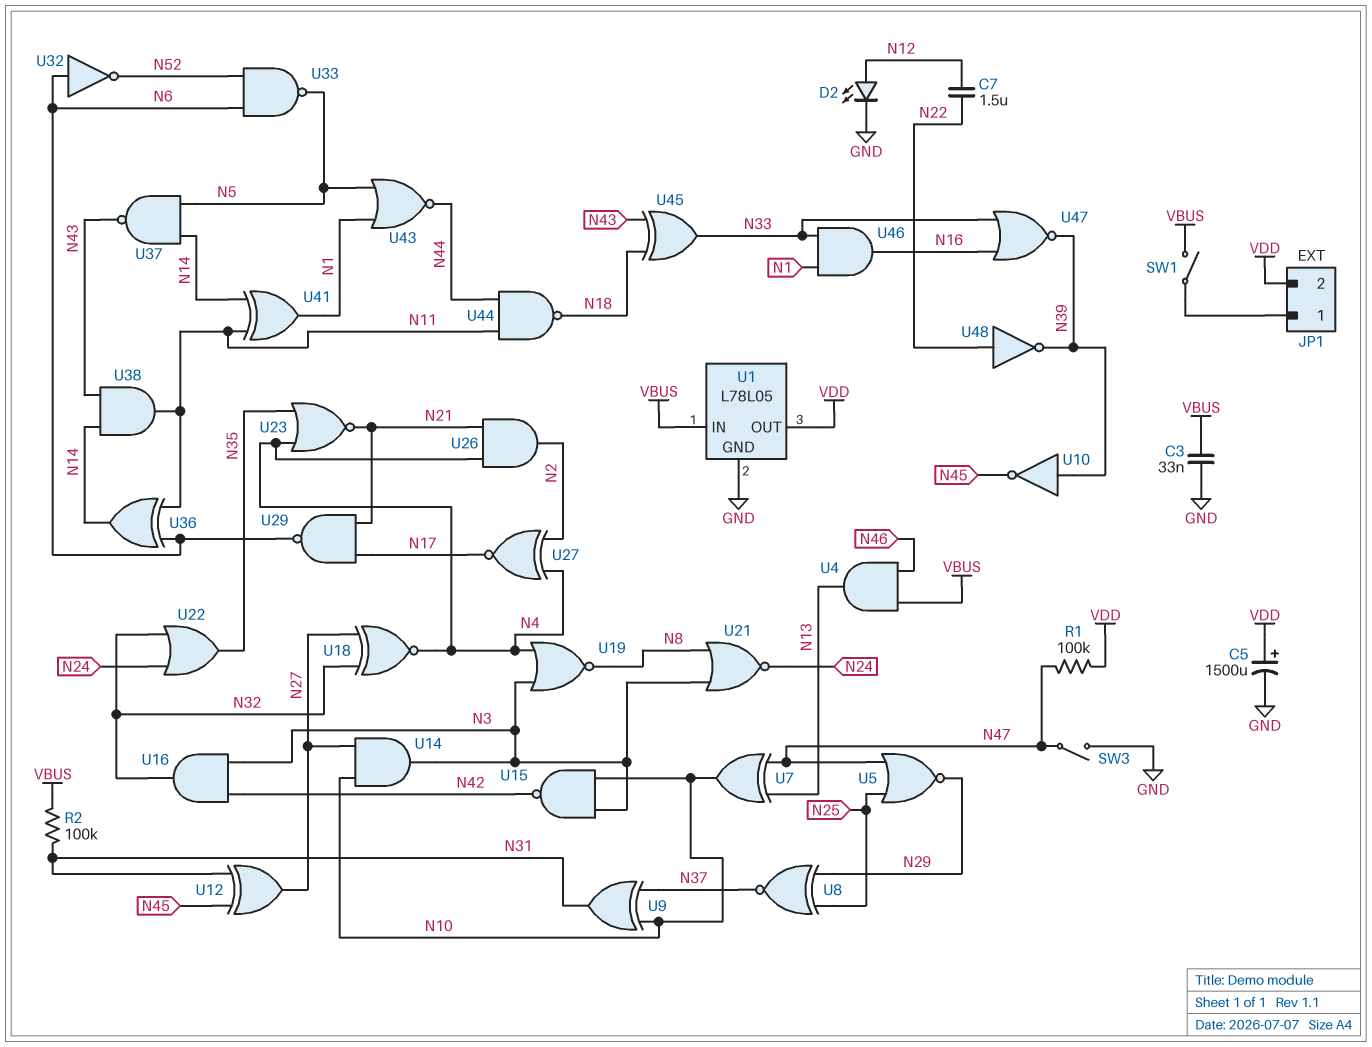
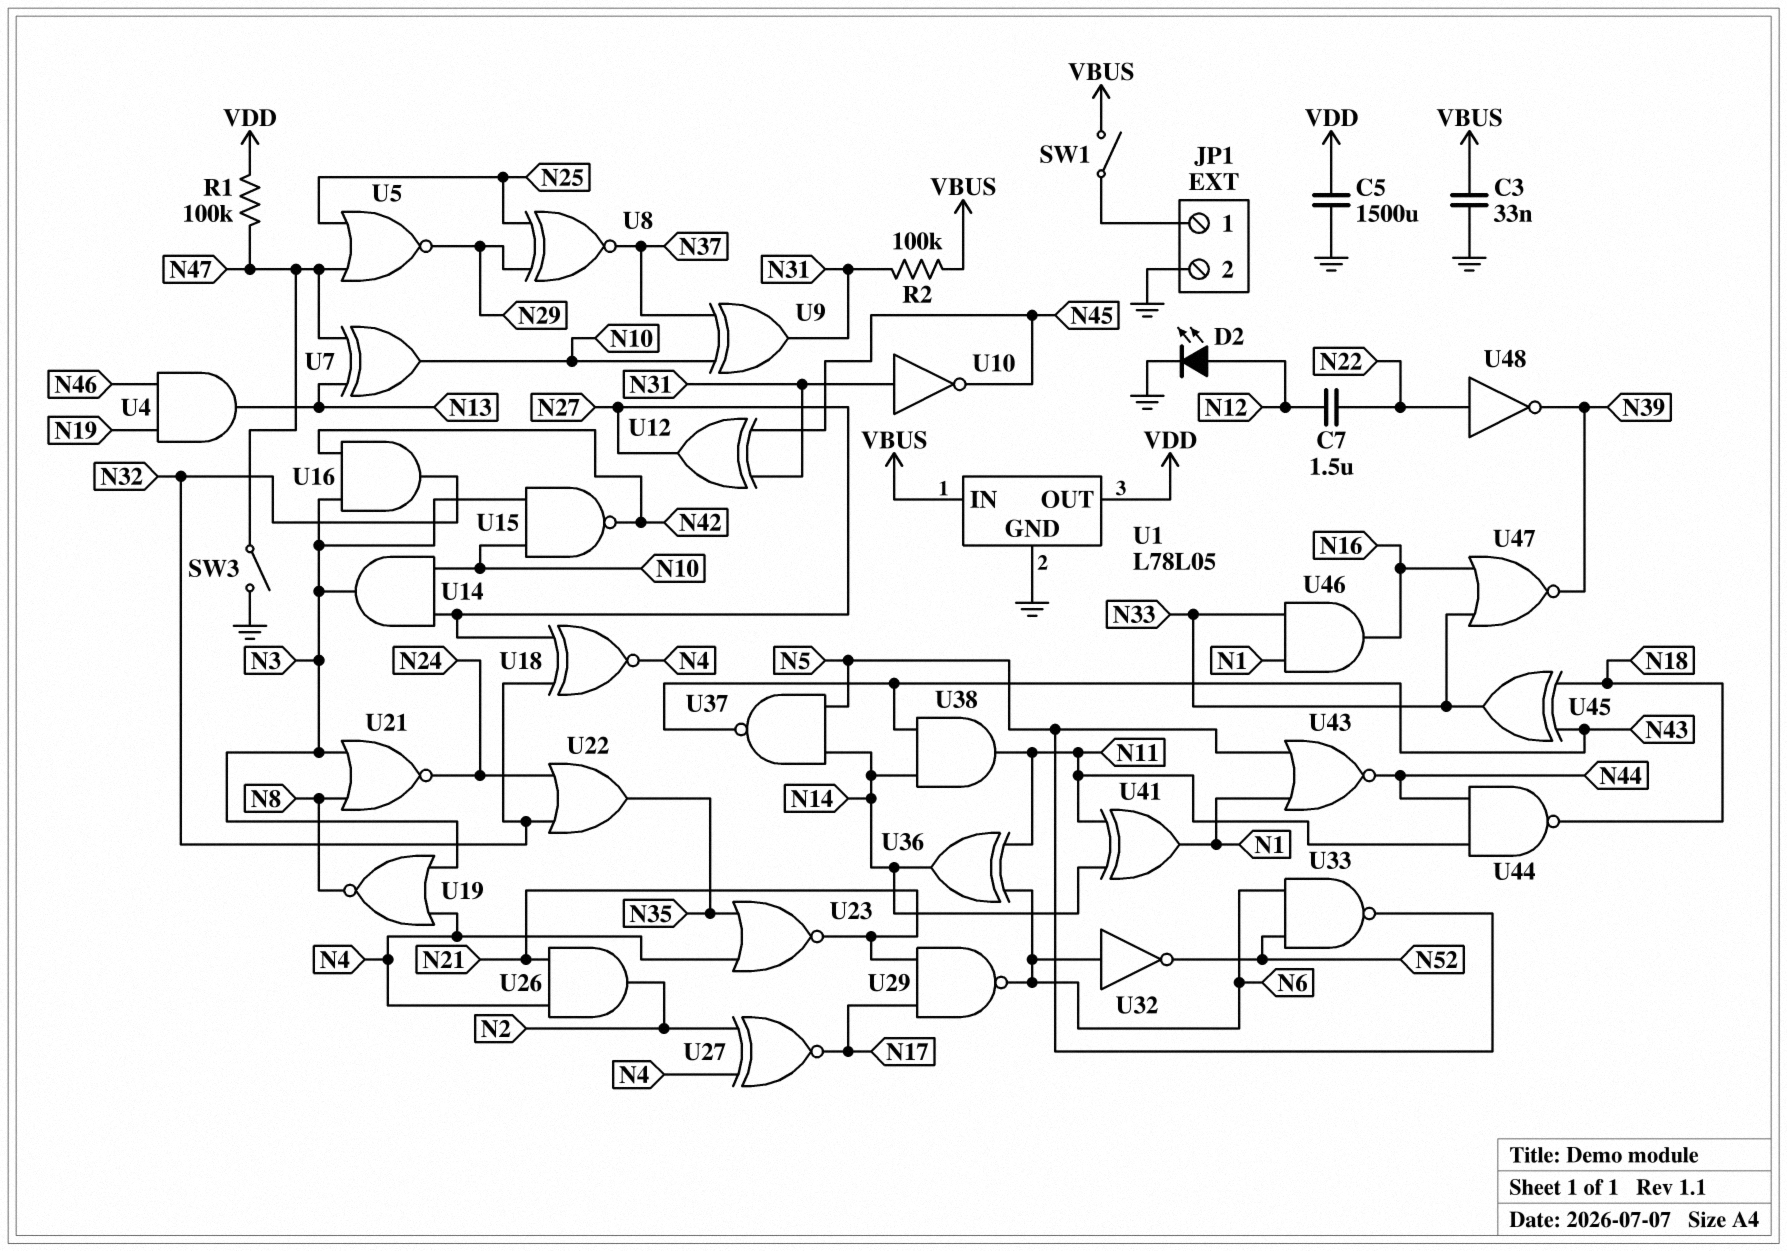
C5: 1500uF (plus VDD, minus GND) -> 1500uF (GND, VDD)
JP1 pin 2: VDD -> GND
U4: AND (in N46, in VBUS, out N13) -> AND (in N19, in N46, out N13)
U10: NOT (in N39, out N45) -> NOT (in N31, out N45)

